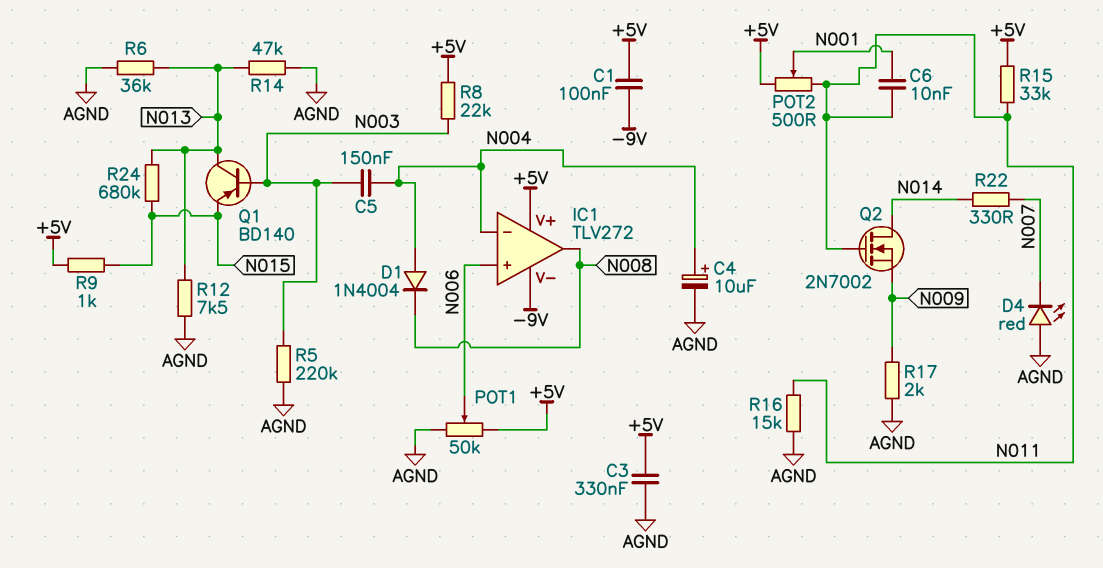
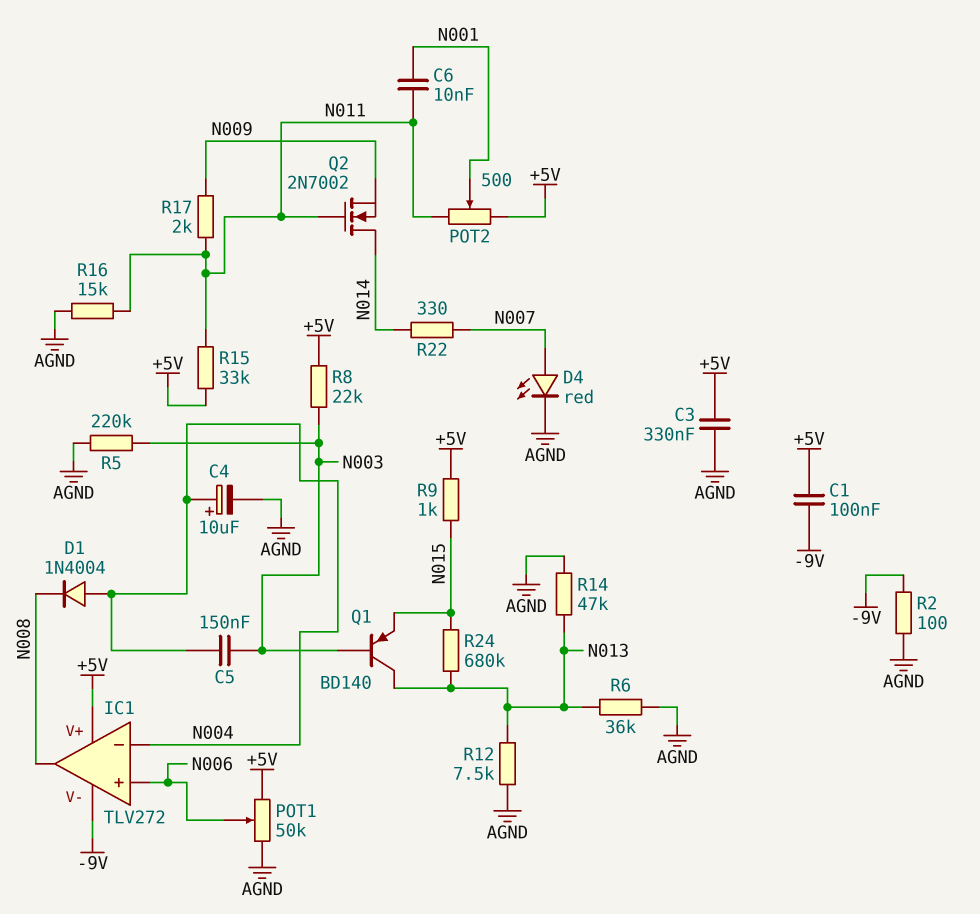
D4: LED red (A AGND, K N007) -> LED red (A N007, K AGND)
R2: none -> 100 (-9V, AGND)
R17: 2k (AGND, N009) -> 2k (N009, N011)

